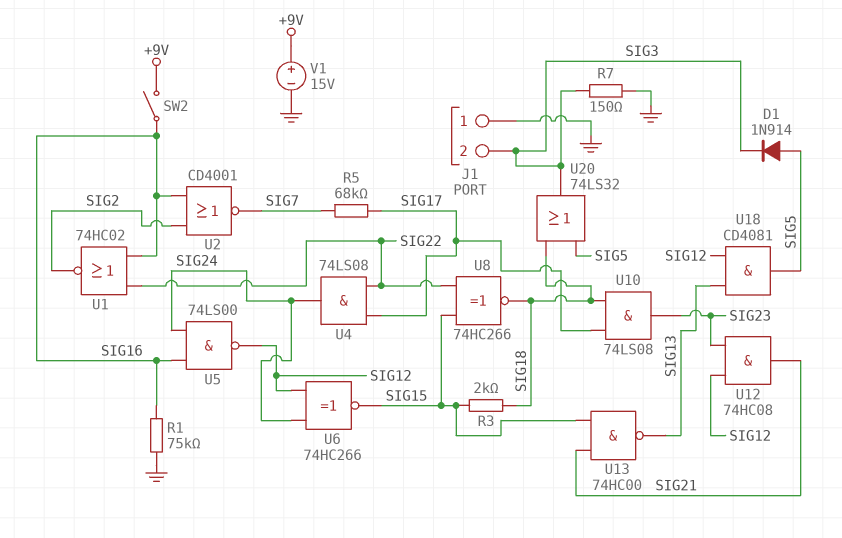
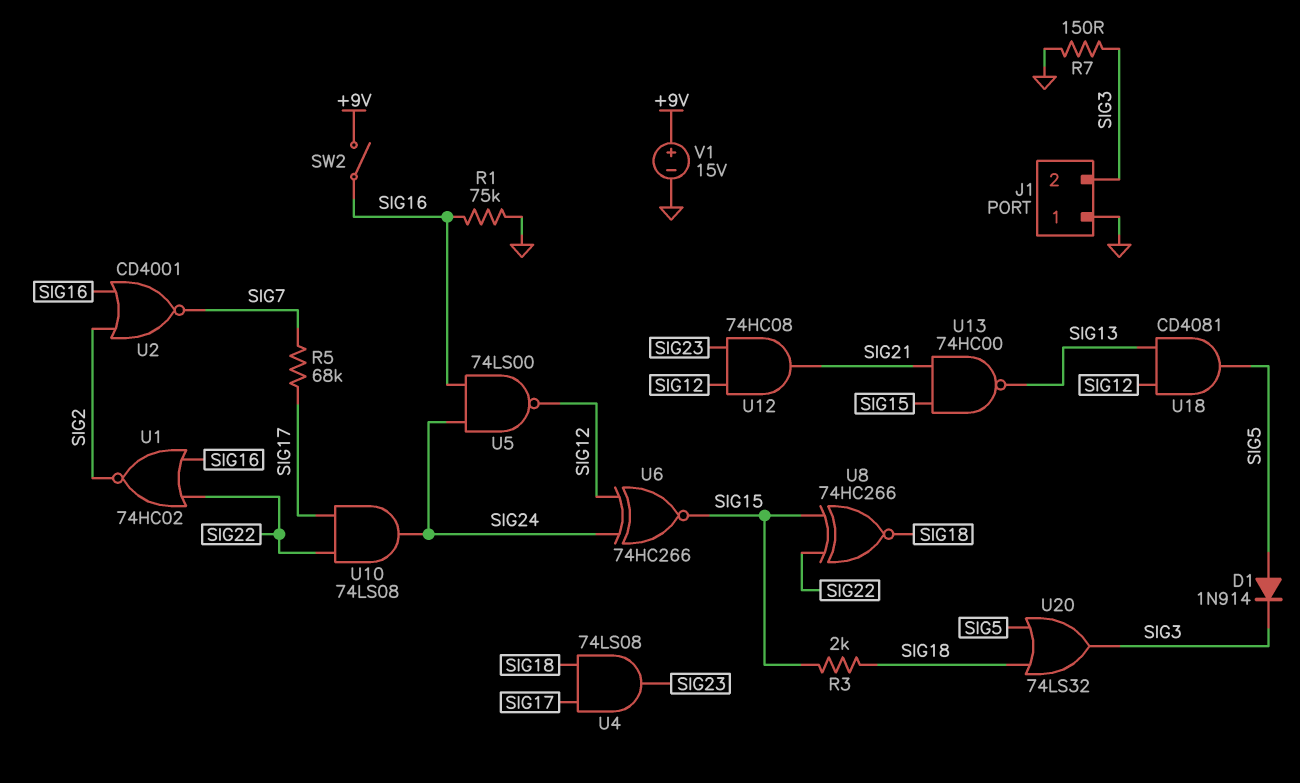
U4: AND 74LS08 (in SIG17, in SIG22, out SIG24) -> AND 74LS08 (in SIG17, in SIG18, out SIG23)
U10: AND 74LS08 (in SIG17, in SIG18, out SIG23) -> AND 74LS08 (in SIG17, in SIG22, out SIG24)

